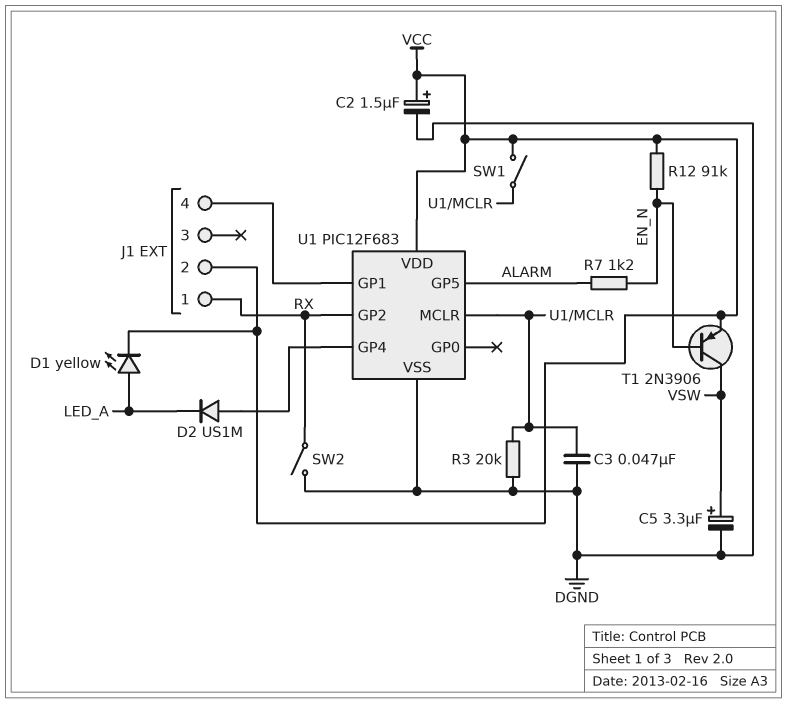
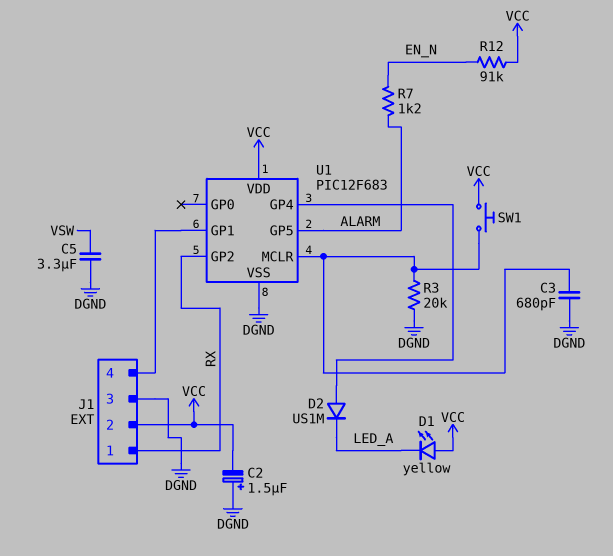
C2: 1.5uF (plus VCC, minus DGND) -> 1.5uF (plus DGND, minus VCC)
C3: 47nF (DGND, U1/MCLR) -> 680pF (DGND, U1/MCLR)
C5: 3.3uF (plus VSW, minus DGND) -> 3.3uF (DGND, VSW)
D1: LED yellow (A LED_A, K VCC) -> LED yellow (A VCC, K LED_A)
J1 pin 3: none -> DGND
SW1: switch (U1/MCLR, VCC) -> button (U1/MCLR, VCC)
SW2: switch (DGND, RX) -> none
T1: PNP 2N3906 (B EN_N, C VSW, E VCC) -> none

